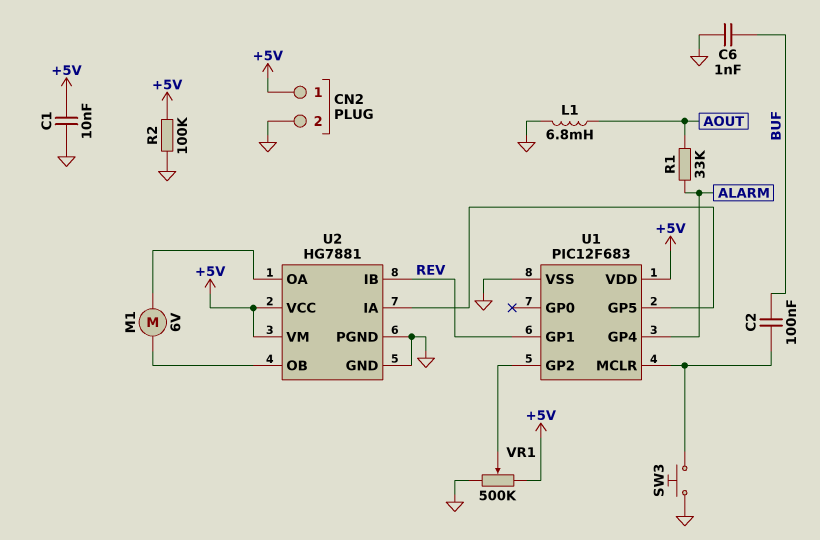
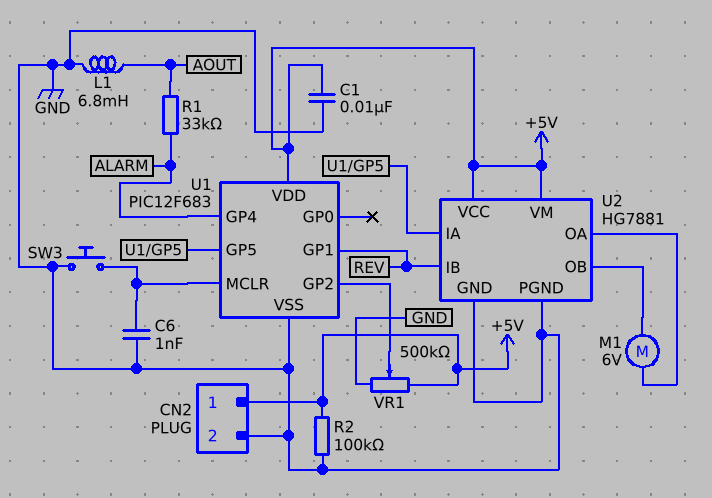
C2: 100nF (BUF, U1/MCLR) -> none
C6: 1nF (BUF, GND) -> 1nF (GND, U1/MCLR)

